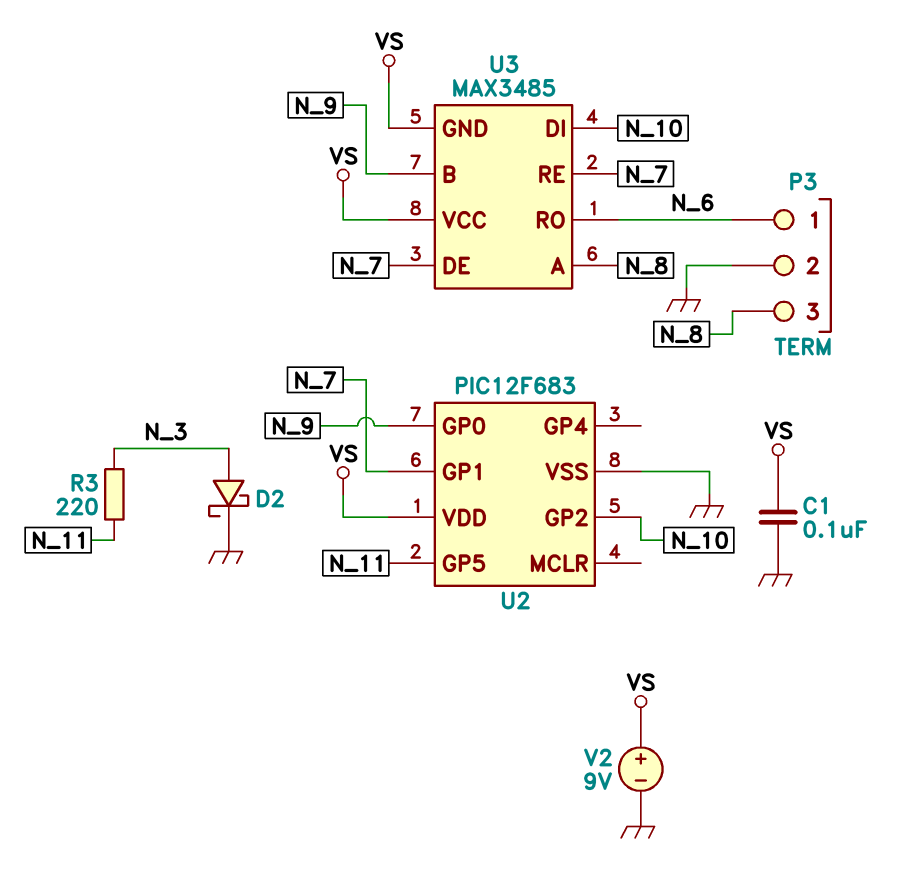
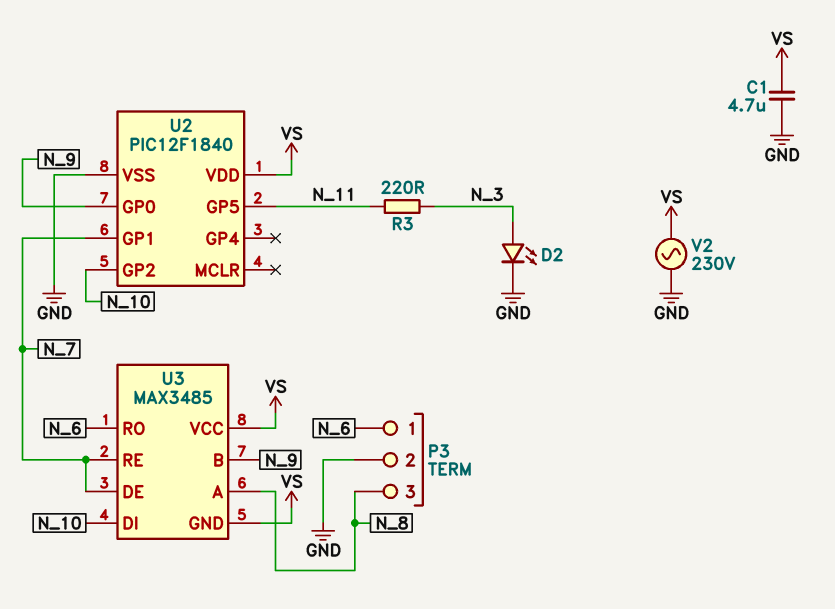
C1: 100nF (GND, VS) -> 4.7uF (GND, VS)
D2: schottky (A N_3, K GND) -> LED (A N_3, K GND)
U2: PIC12F683 -> PIC12F1840
V2: 9V (plus VS, minus GND) -> AC 230V (GND, VS)

